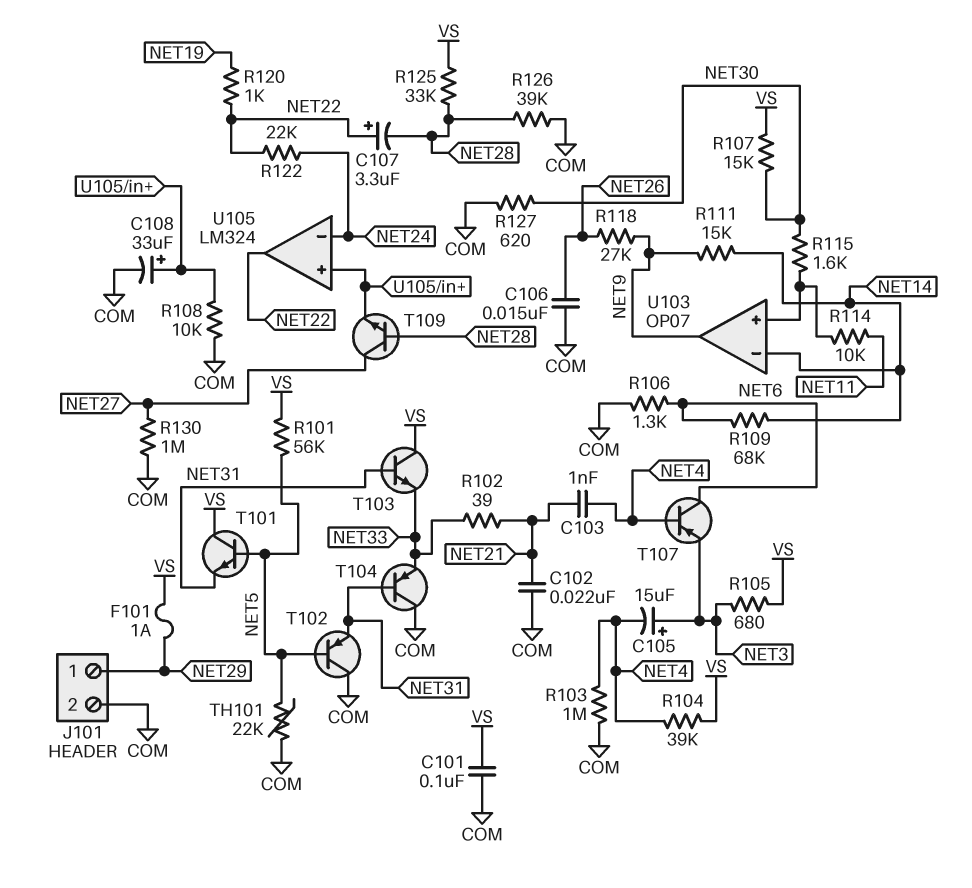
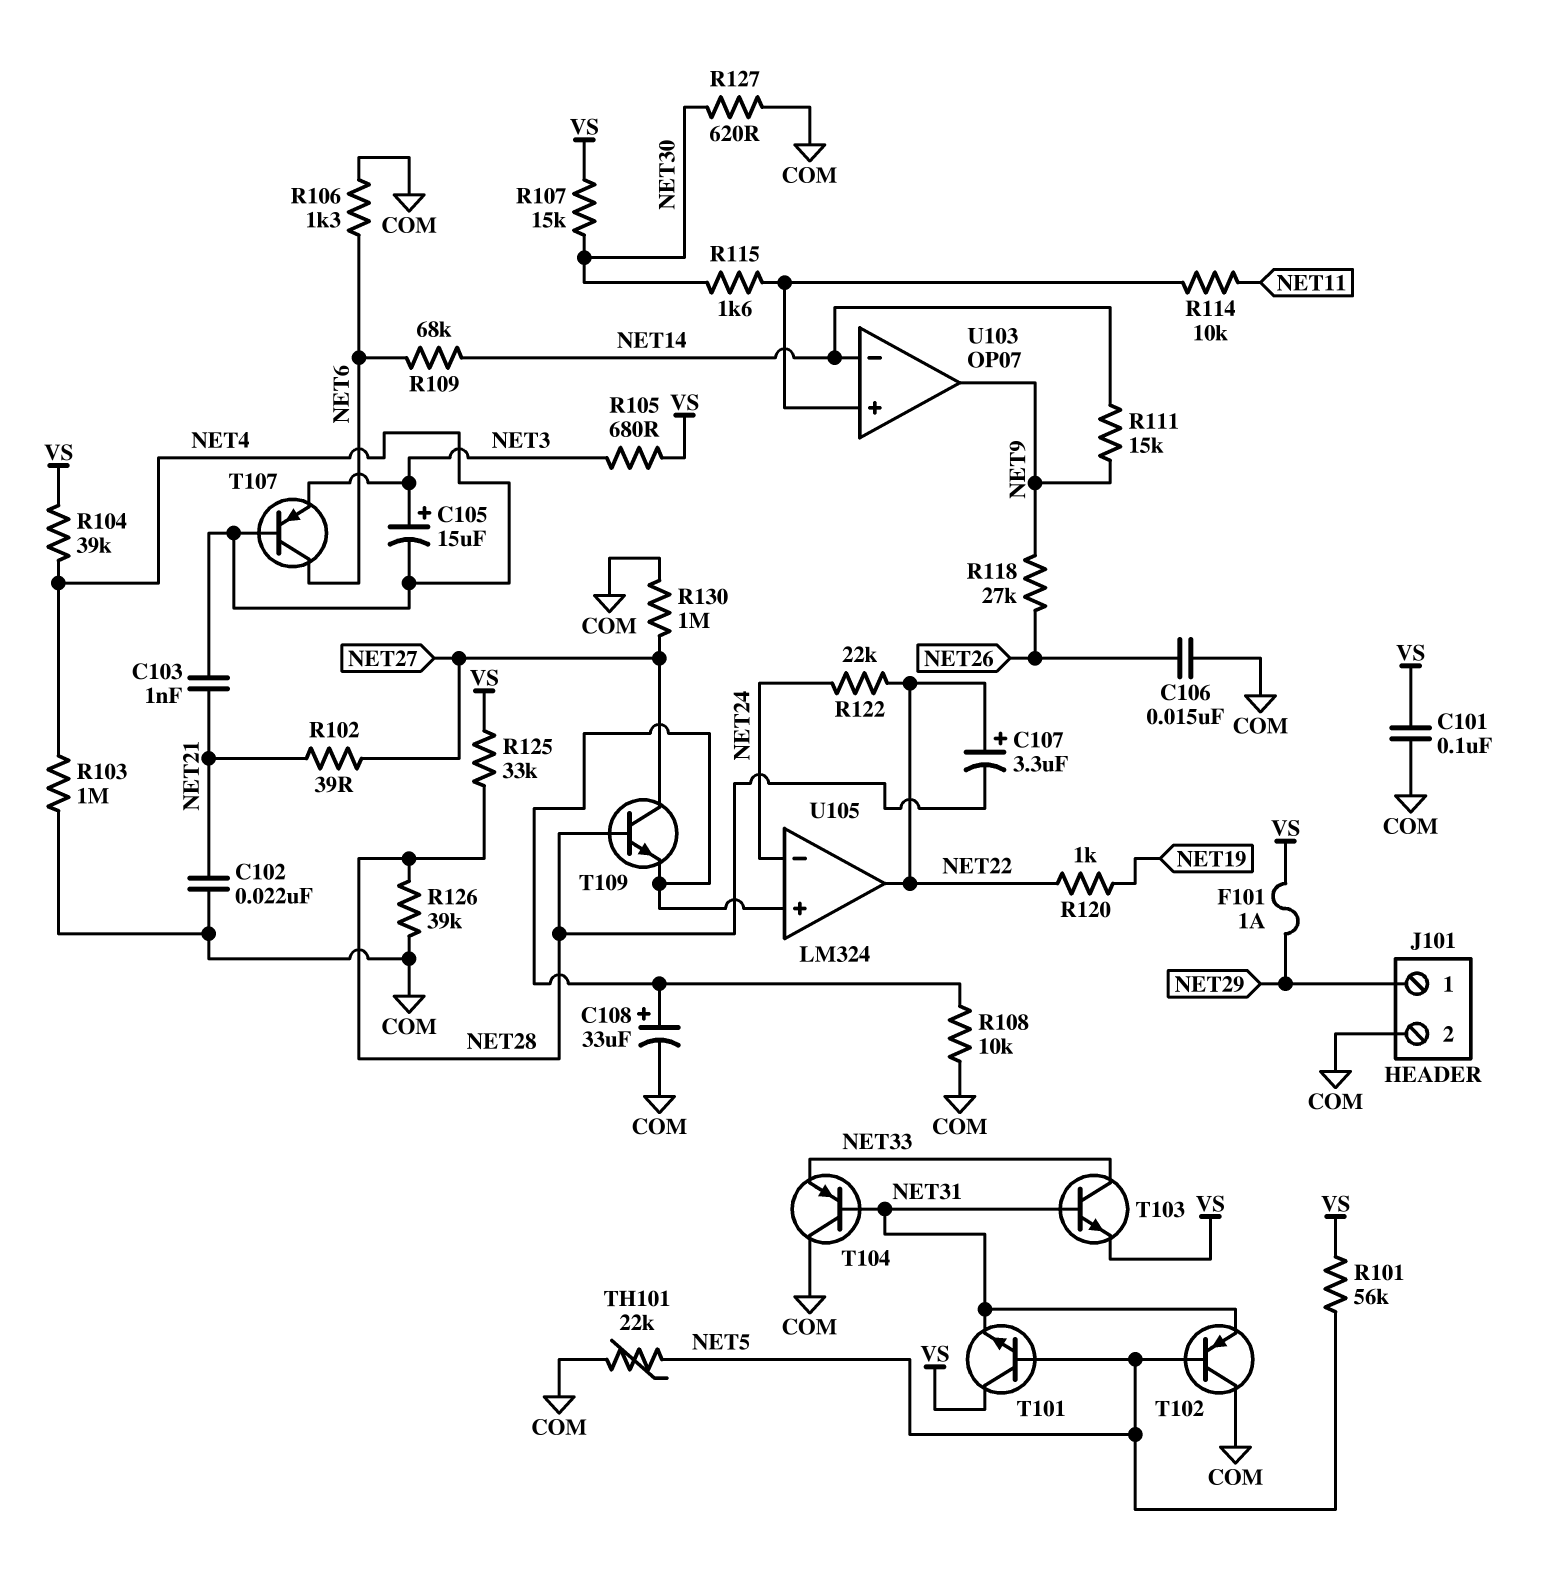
R102: 39 (NET21, NET33) -> 39 (NET21, NET27)
T103: NPN (B NET31, C VS, E NET33) -> NPN (B NET31, C NET33, E VS)

